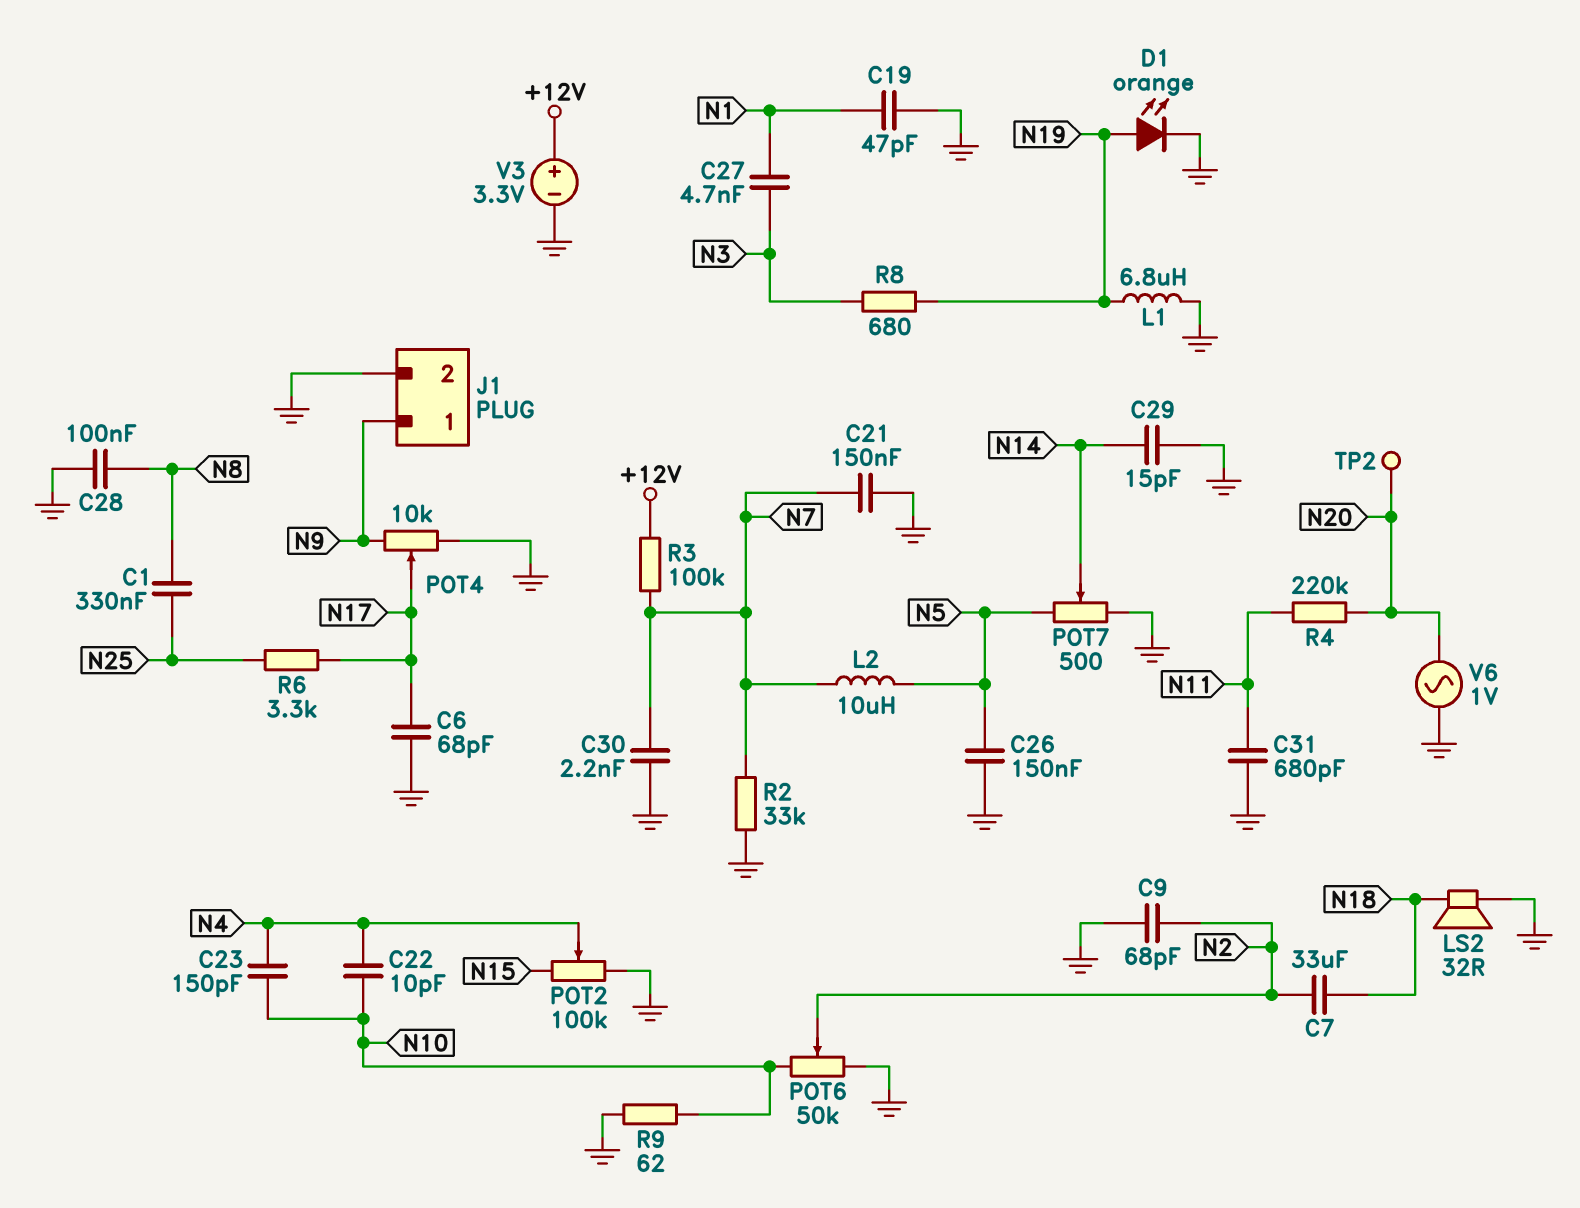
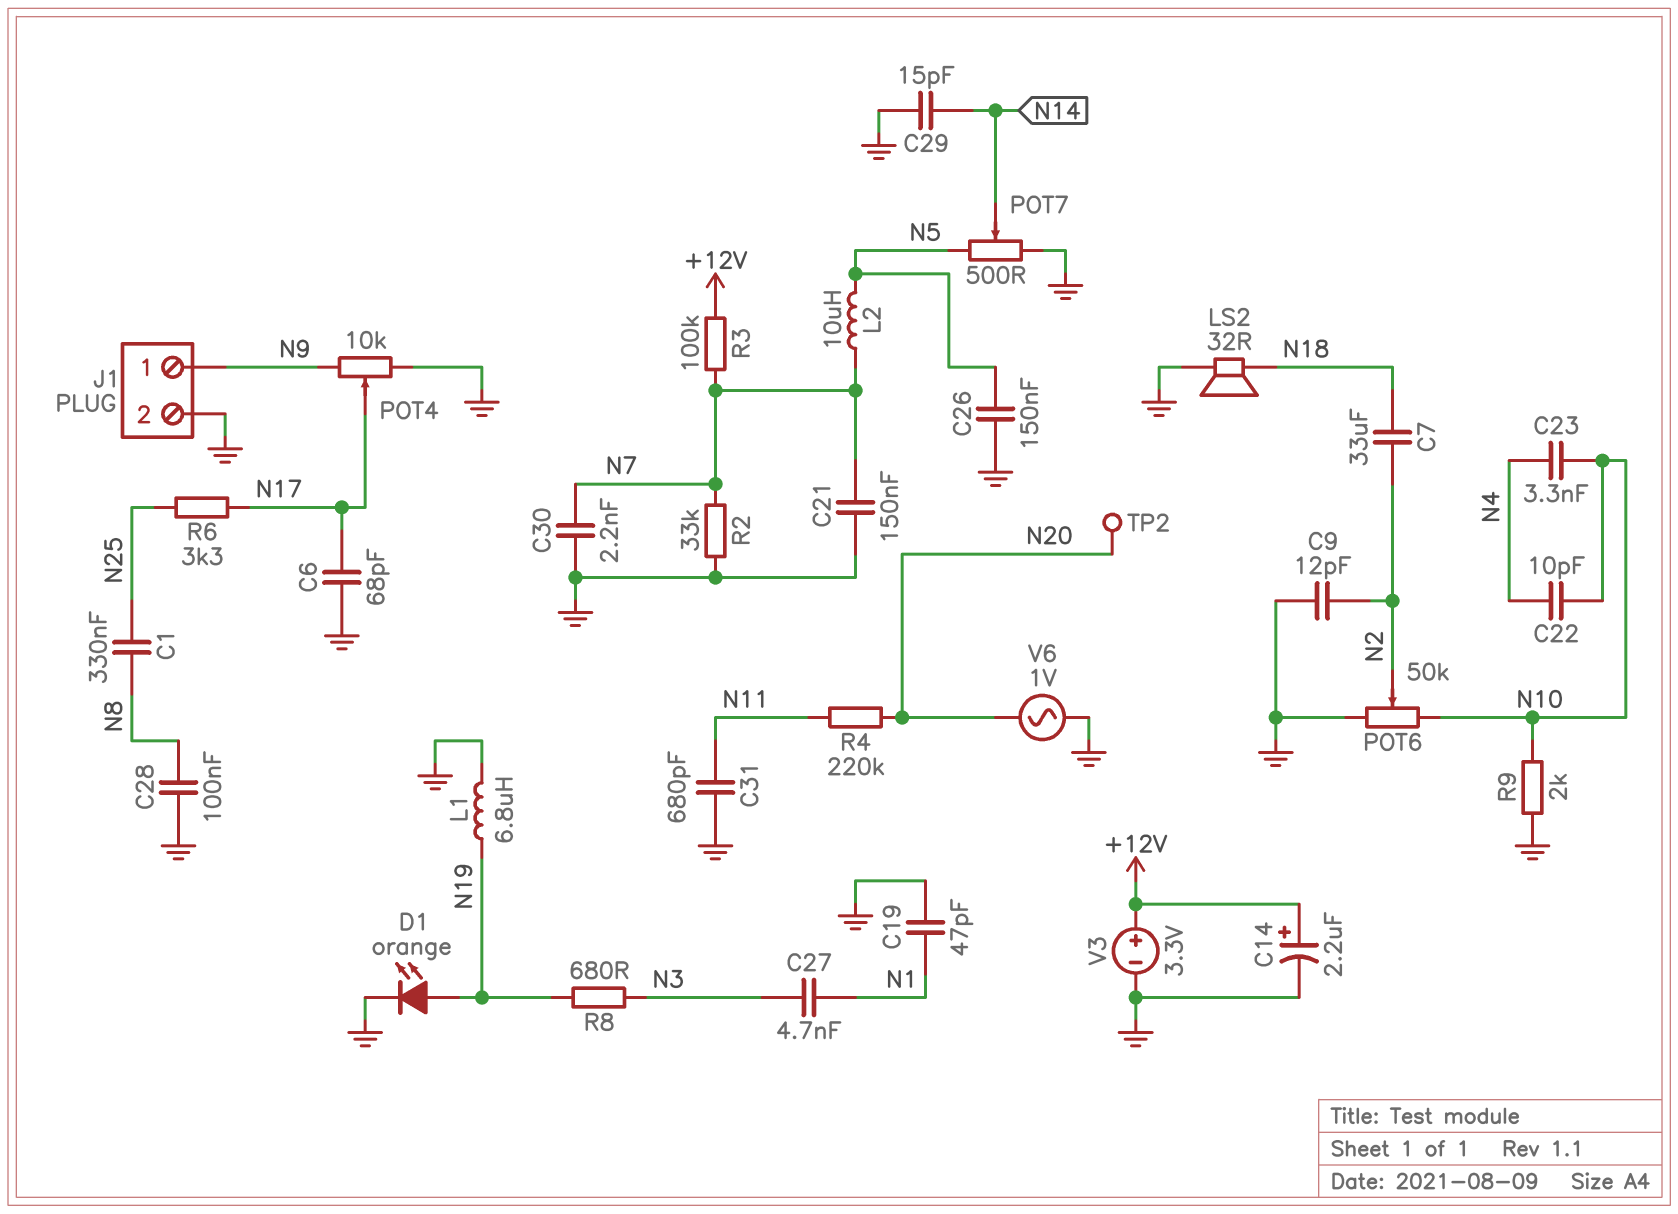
C9: 68pF (GND, N2) -> 12pF (GND, N2)
C14: none -> 2.2uF (plus +12V, minus GND)
C23: 150pF (N4, N10) -> 3.3nF (N4, N10)
POT2: 100k (GND, N15, wiper N4) -> none
R9: 62 (GND, N10) -> 2k (GND, N10)

